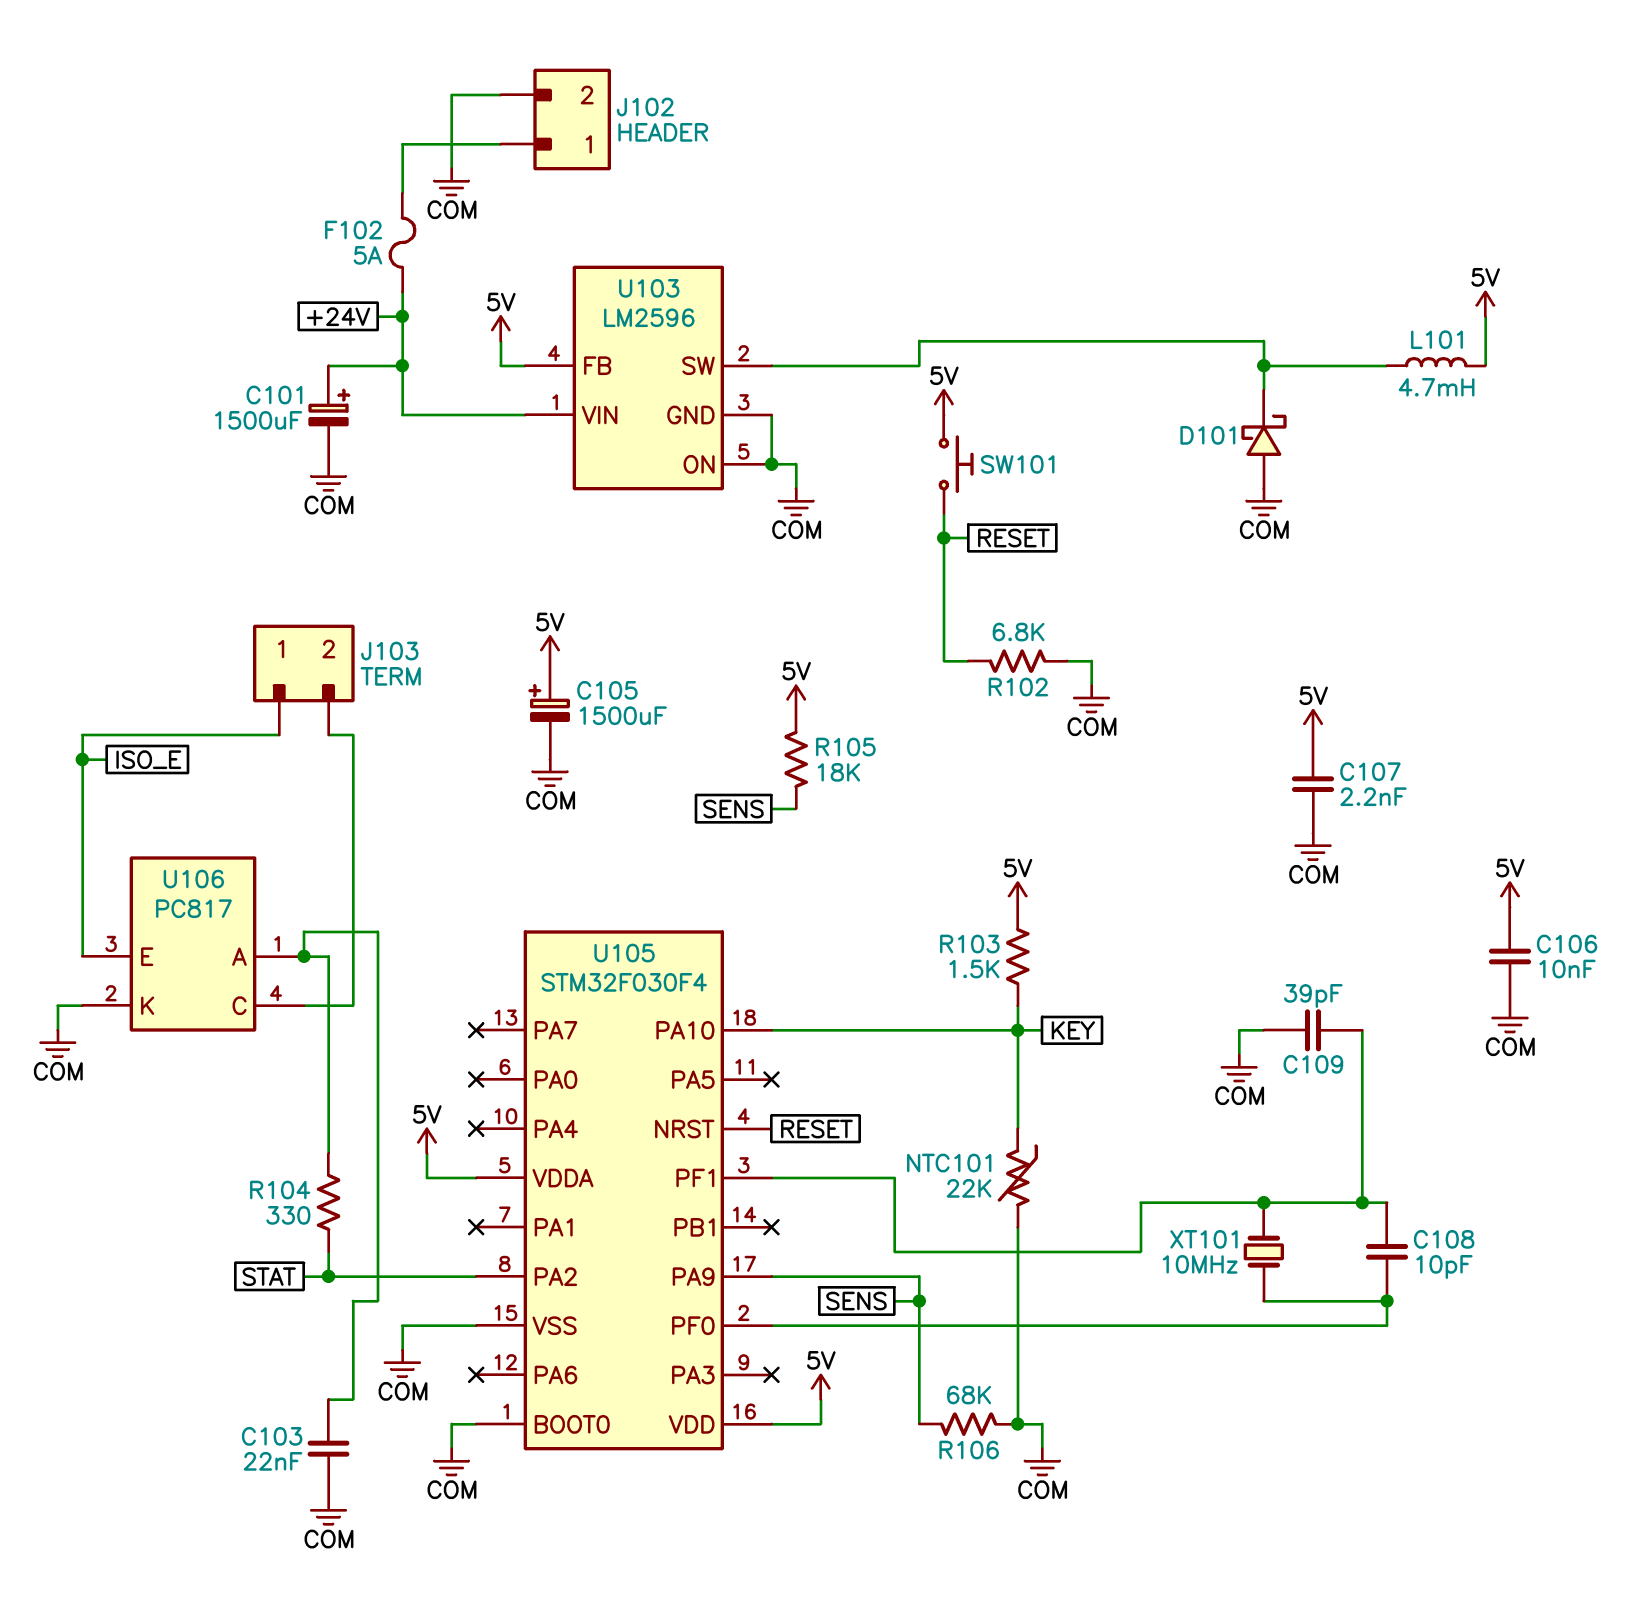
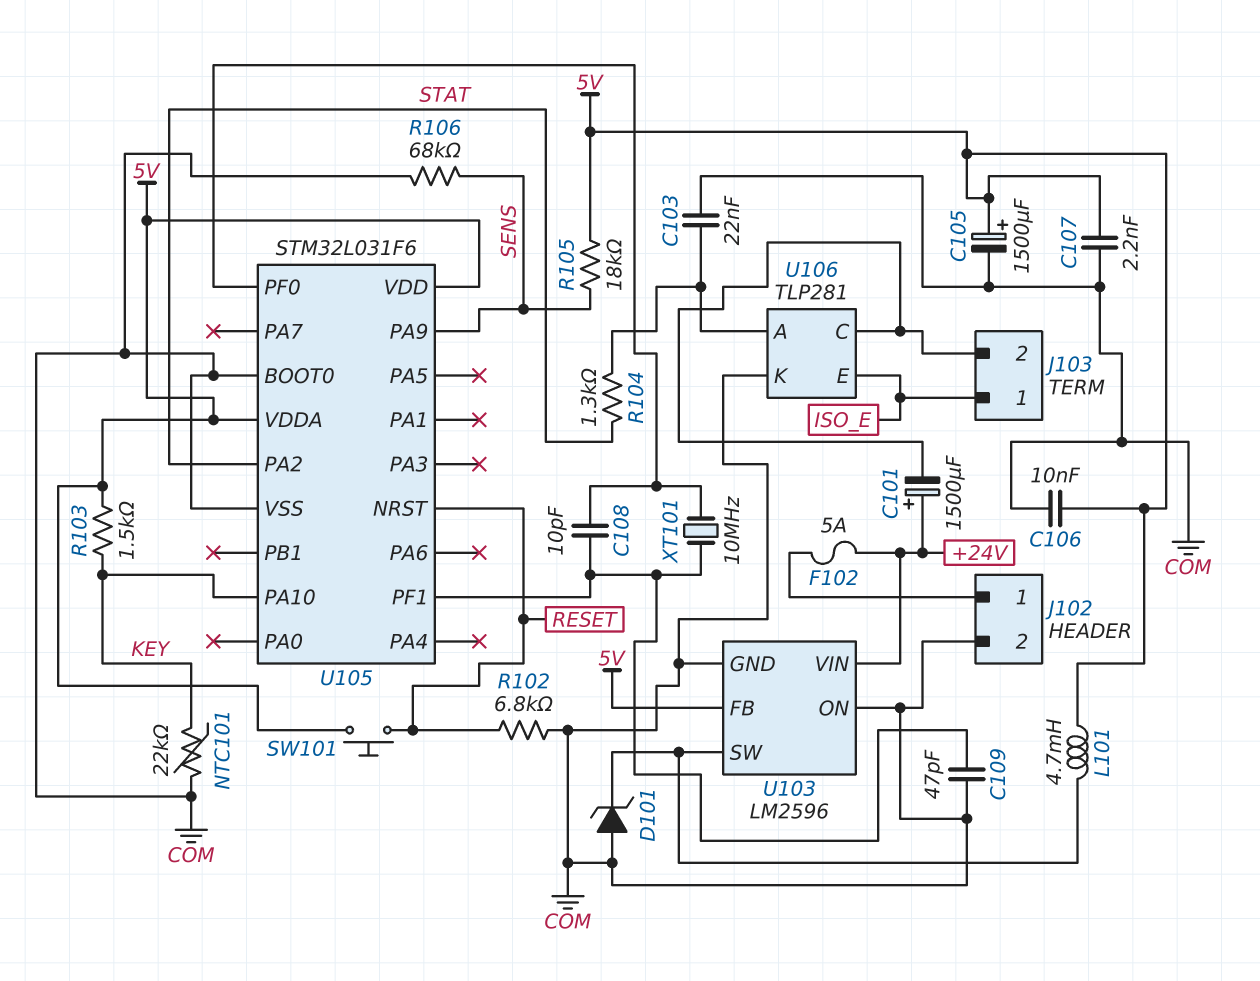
C101: 1500uF (plus +24V, minus COM) -> 1500uF (plus +24V, minus J103/2)
C109: 39pF (COM, U105/PF1) -> 47pF (COM, U105/PF1)
D101: schottky (A COM, K U103/SW) -> zener (A COM, K U103/SW)
R104: 330 (STAT, U106/A) -> 1.3k (STAT, U106/A)
U105: STM32F030F4 -> STM32L031F6
U106: PC817 -> TLP281

